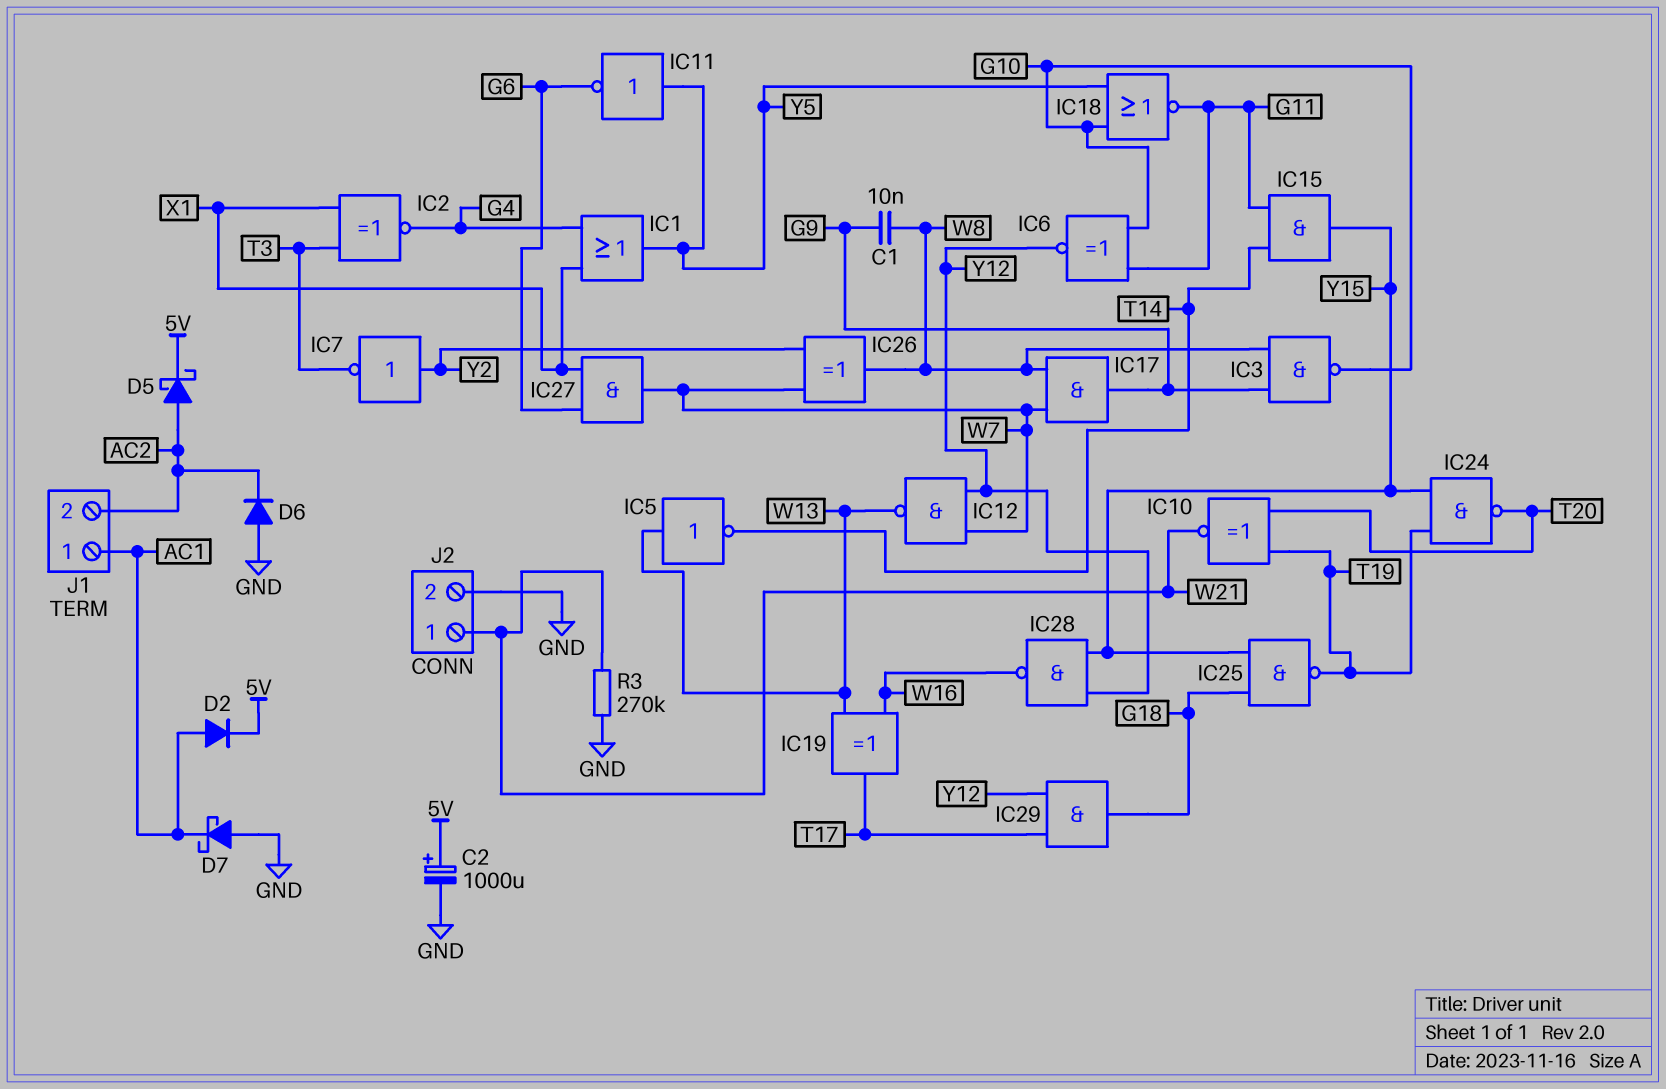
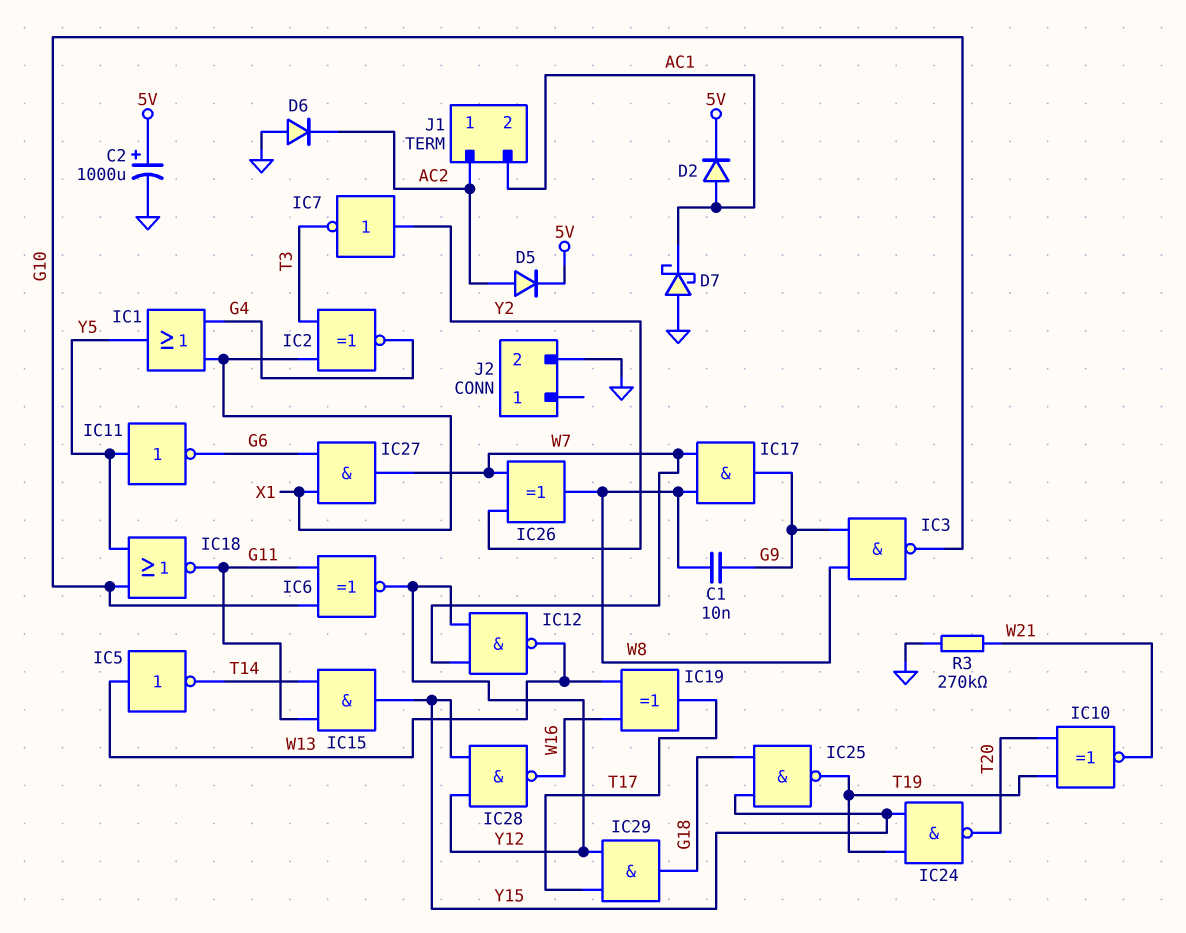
D5: schottky (A AC2, K 5V) -> diode (A AC2, K 5V)
J1 pin 1: AC1 -> AC2
J1 pin 2: AC2 -> AC1
J2 pin 1: W21 -> none

